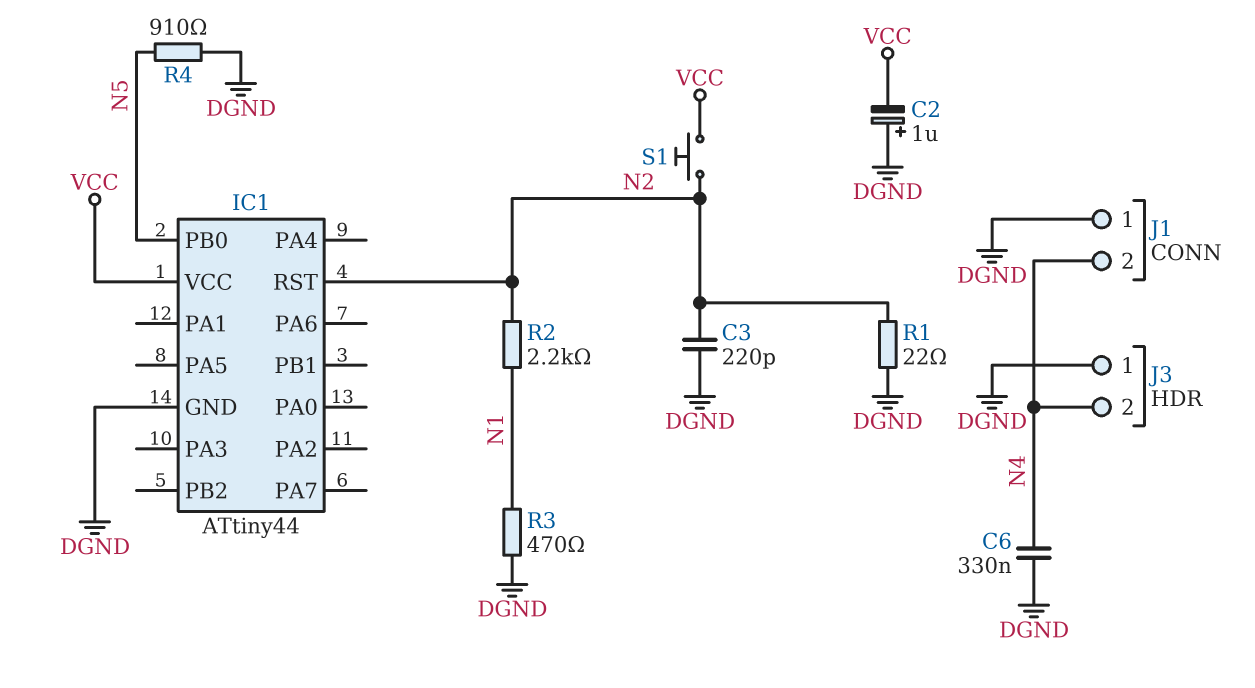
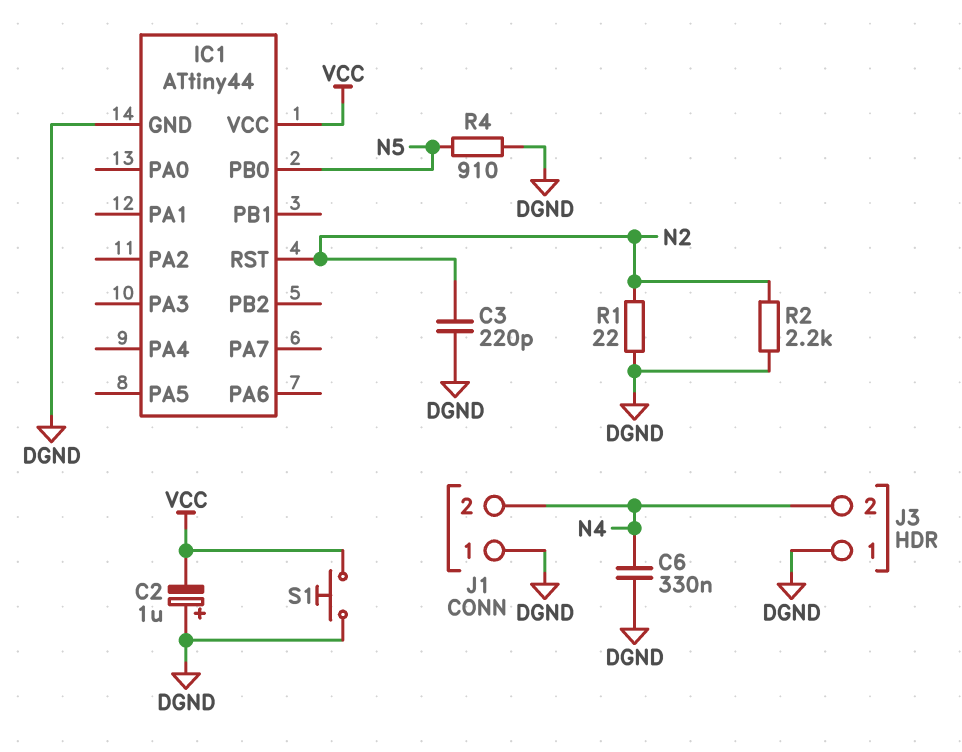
R2: 2.2k (N1, N2) -> 2.2k (DGND, N2)
R3: 470 (DGND, N1) -> none
S1: button (N2, VCC) -> button (DGND, VCC)

